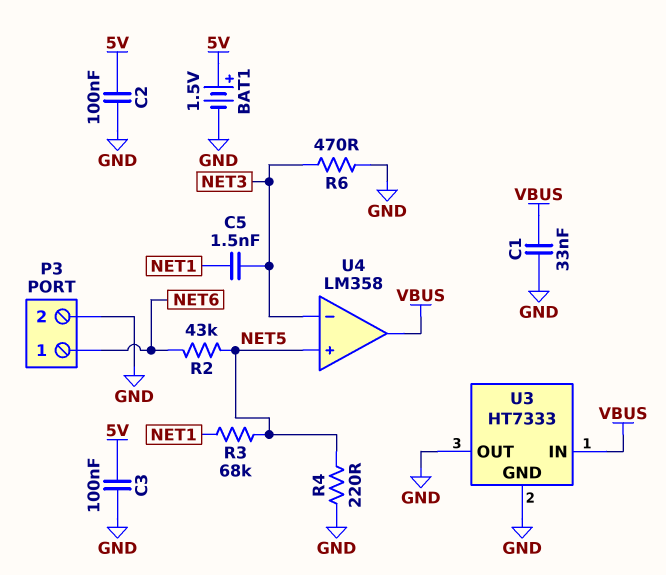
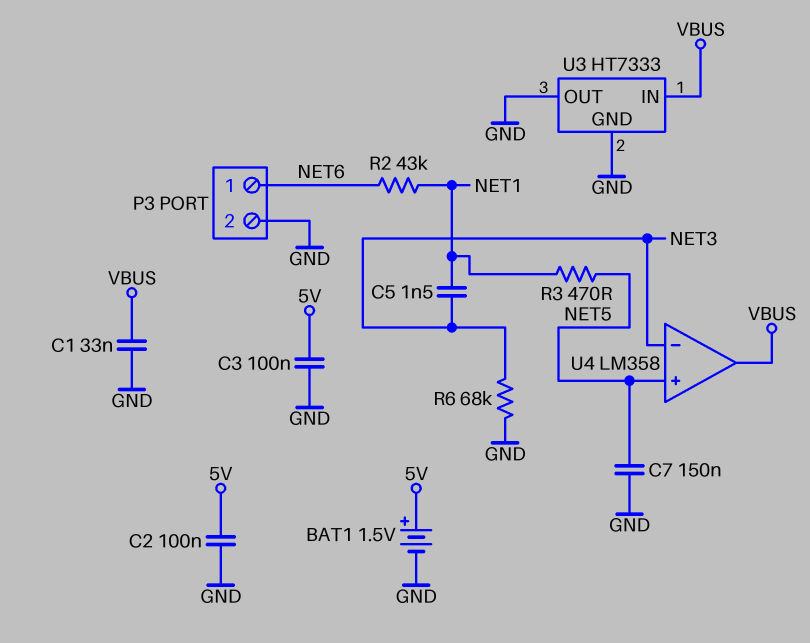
C7: none -> 150nF (GND, NET5)
R2: 43k (NET5, NET6) -> 43k (NET1, NET6)
R3: 68k (NET1, NET5) -> 470 (NET1, NET5)
R4: 220 (GND, NET5) -> none
R6: 470 (GND, NET3) -> 68k (GND, NET3)

